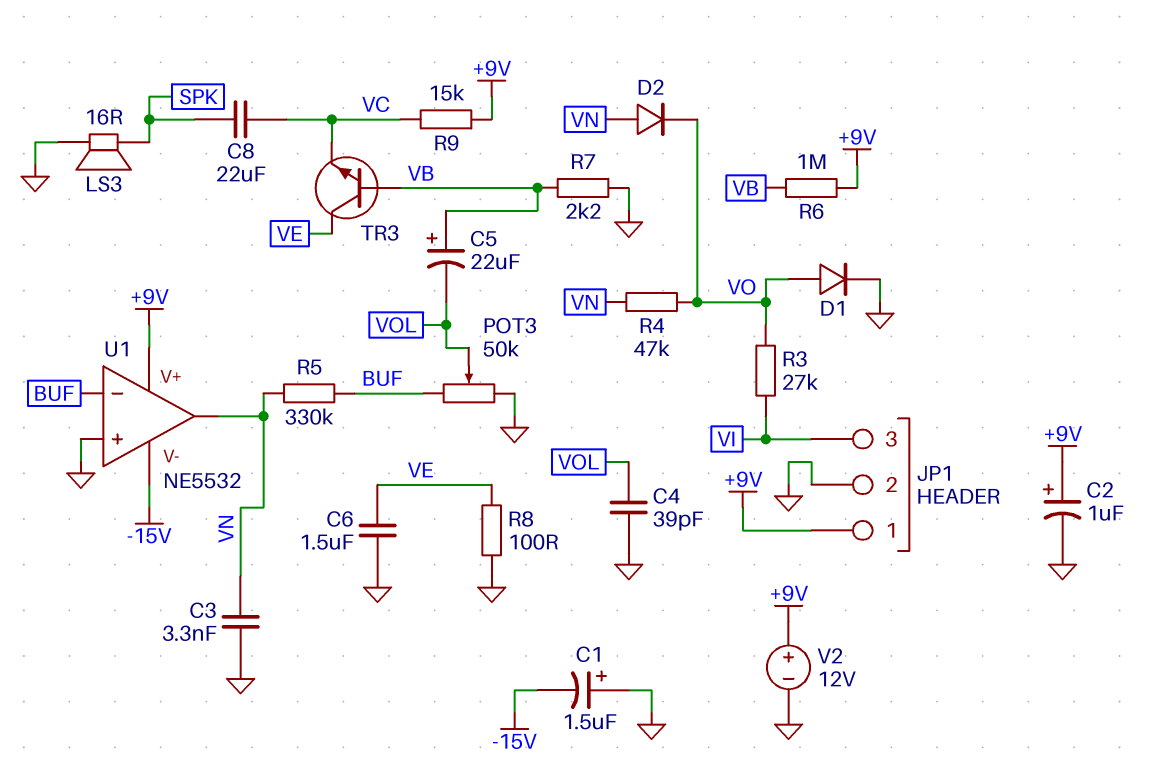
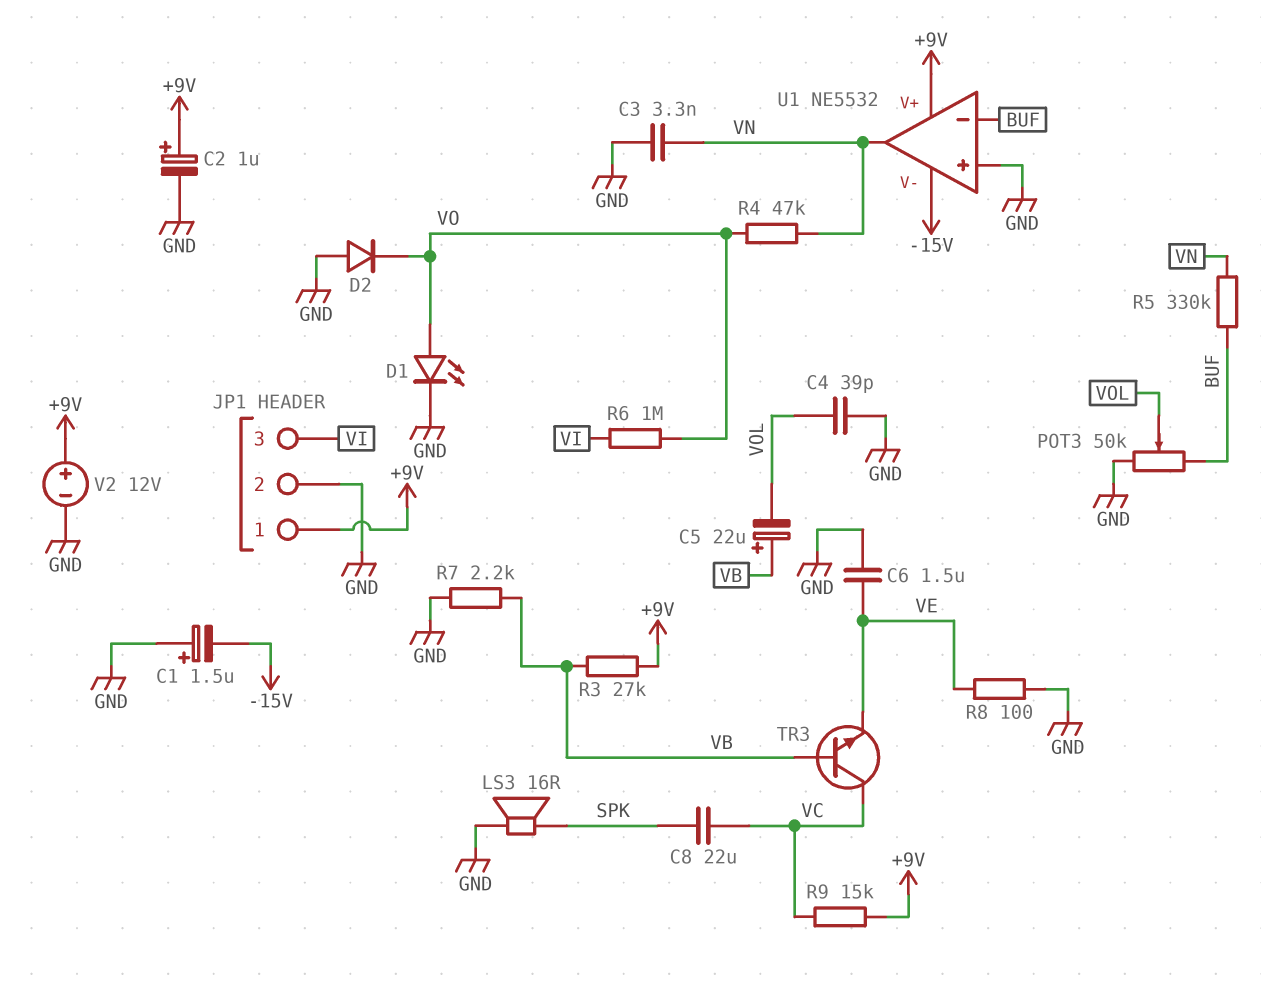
D1: diode (A VO, K GND) -> LED (A VO, K GND)
D2: diode (A VN, K VO) -> diode (A GND, K VO)
R3: 27k (VI, VO) -> 27k (+9V, VB)
R6: 1M (+9V, VB) -> 1M (VI, VO)
TR3: NPN (B VB, C VE, E VC) -> NPN (B VB, C VC, E VE)

